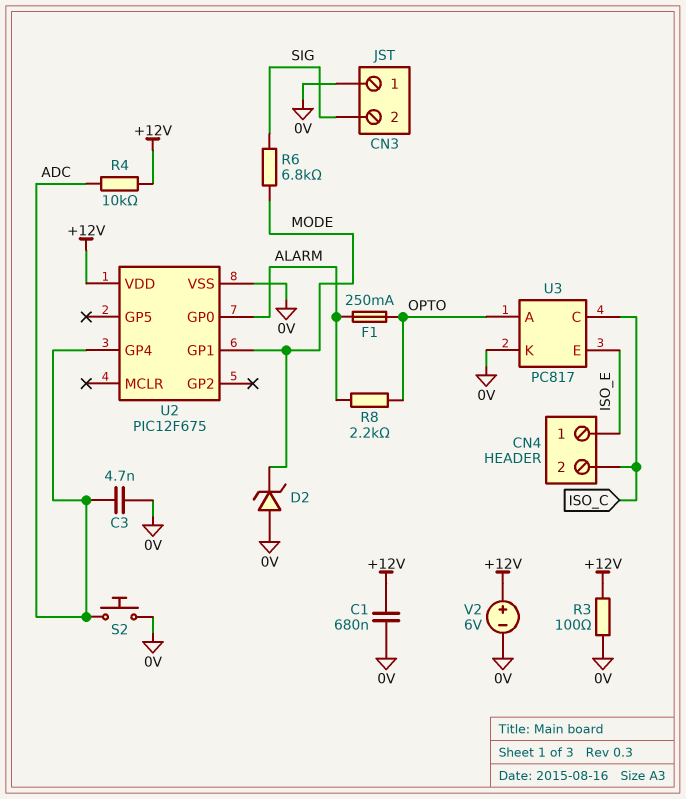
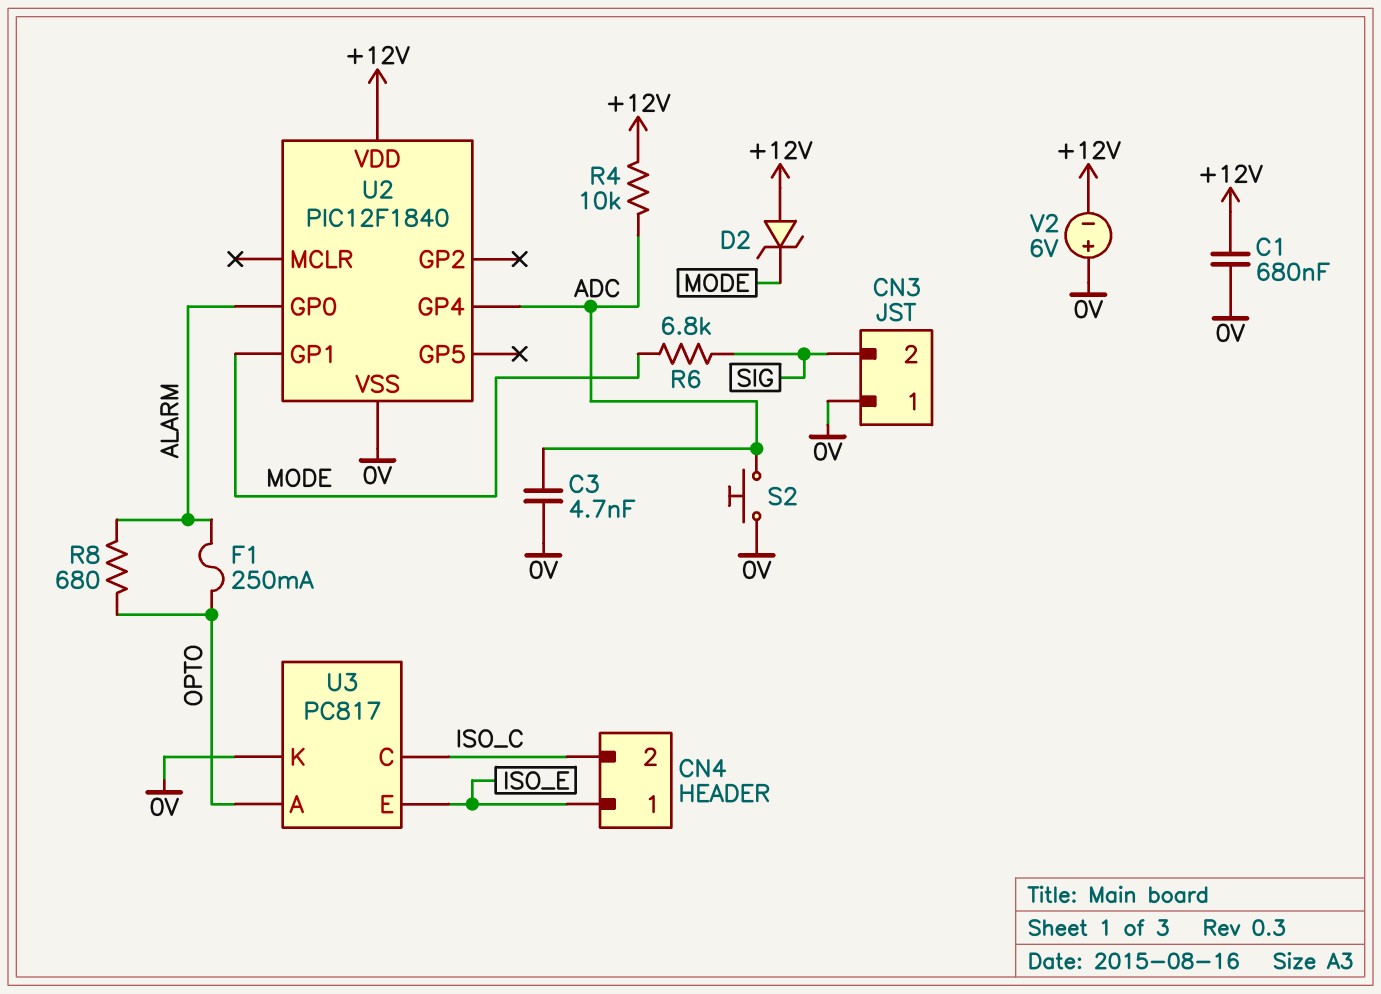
D2: zener (A 0V, K MODE) -> zener (A +12V, K MODE)
R3: 100 (+12V, 0V) -> none
R8: 2.2k (ALARM, OPTO) -> 680 (ALARM, OPTO)
U2: PIC12F675 -> PIC12F1840
V2: 6V (plus +12V, minus 0V) -> 6V (plus 0V, minus +12V)

